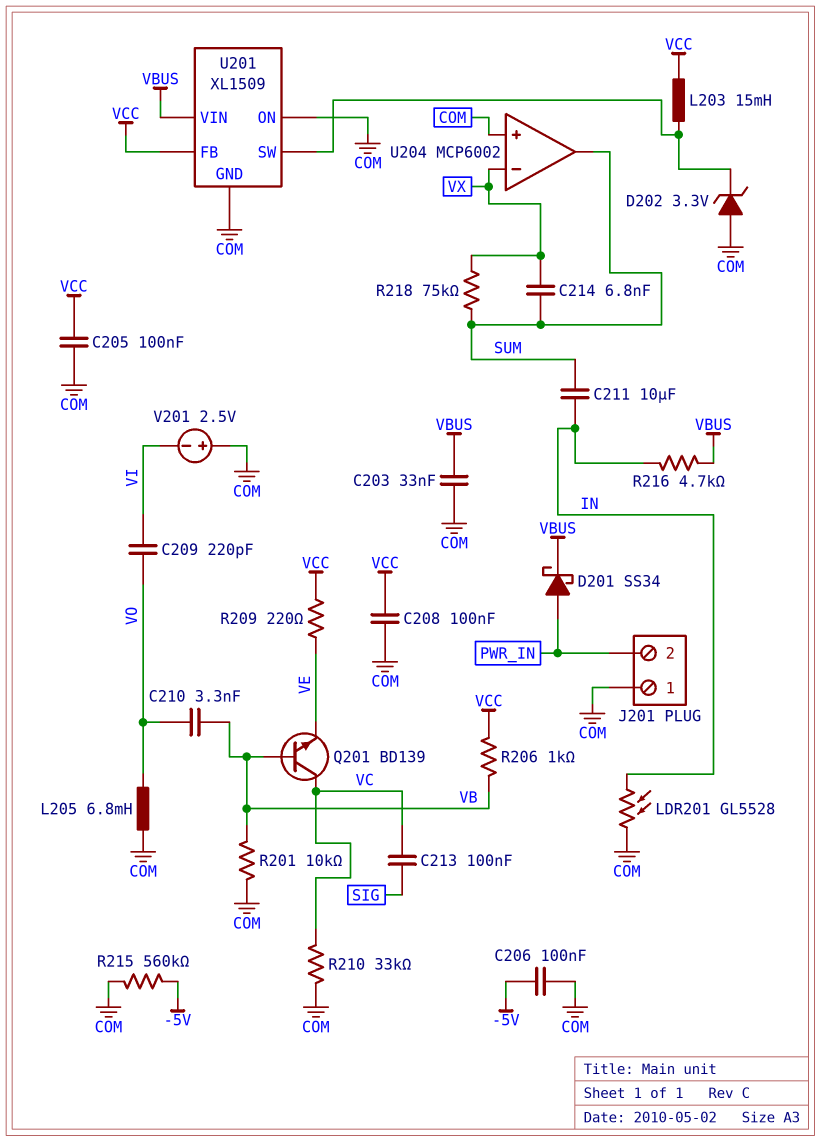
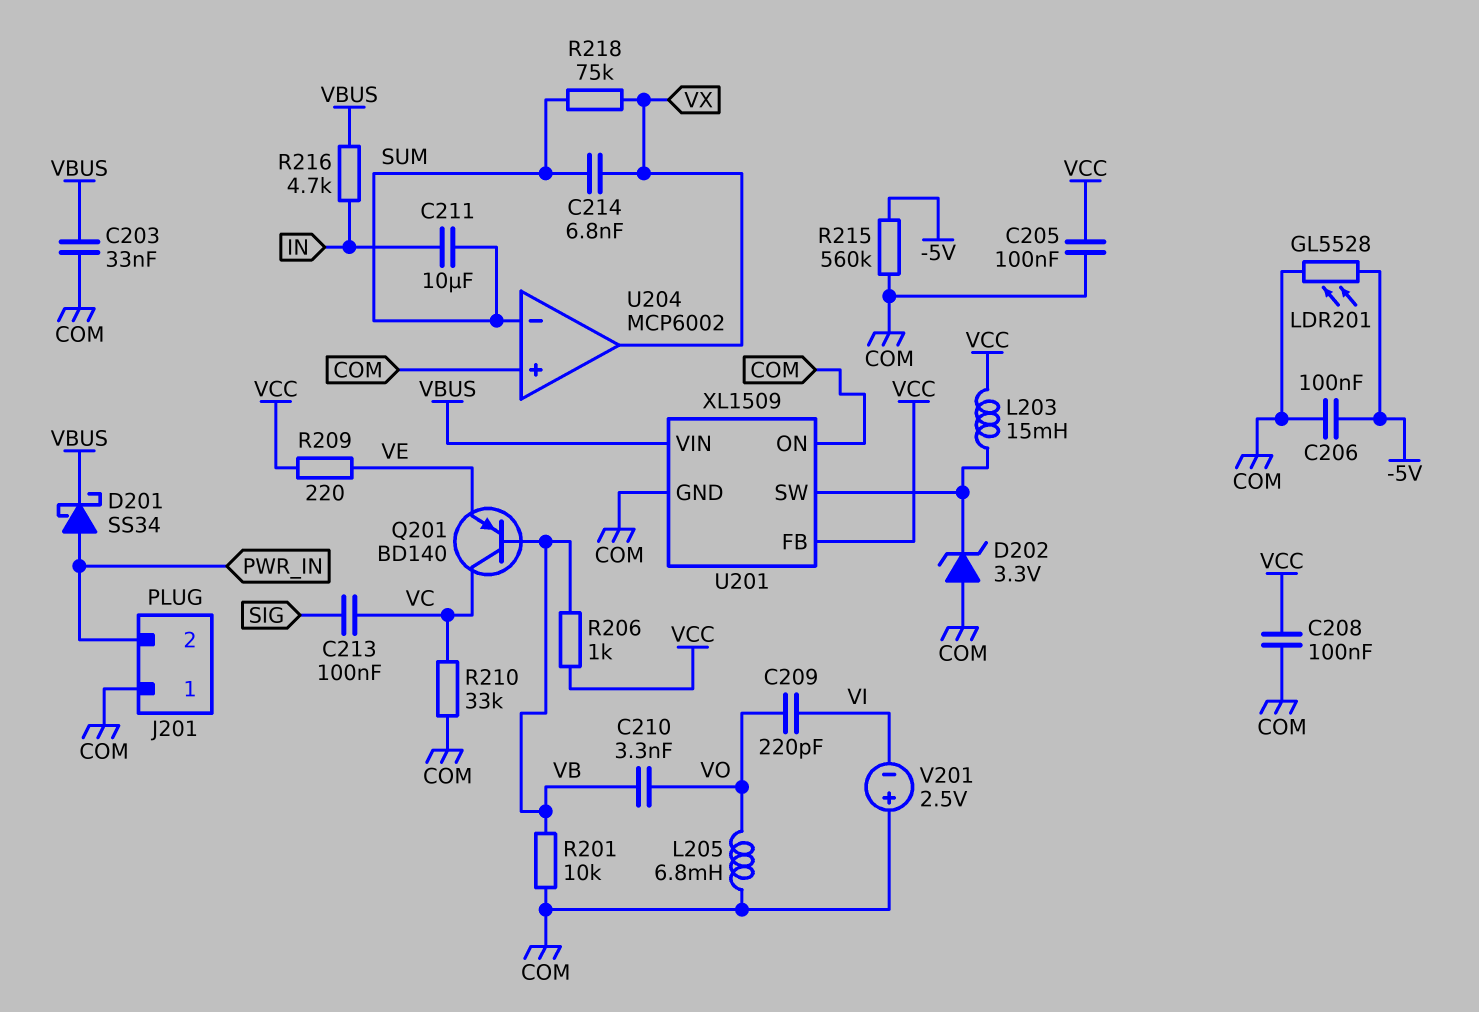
LDR201: GL5528 (COM, IN) -> GL5528 (-5V, COM)
Q201: NPN BD139 (B VB, C VC, E VE) -> PNP BD140 (B VB, C VC, E VE)
U204 pin in-: VX -> SUM
U204 pin out: SUM -> VX

